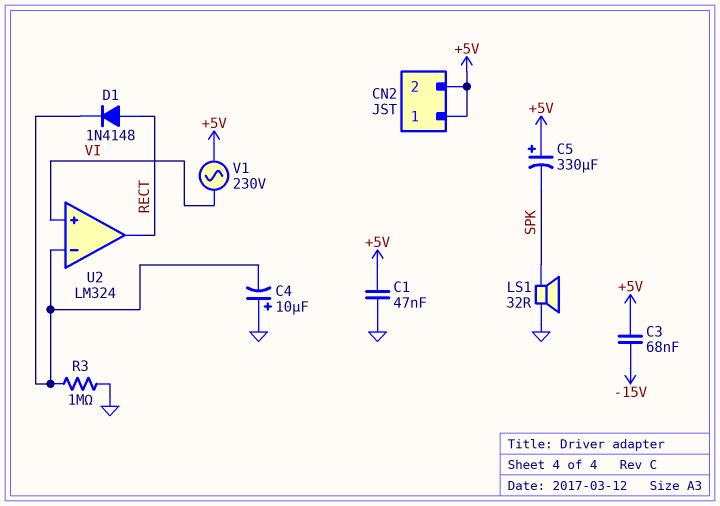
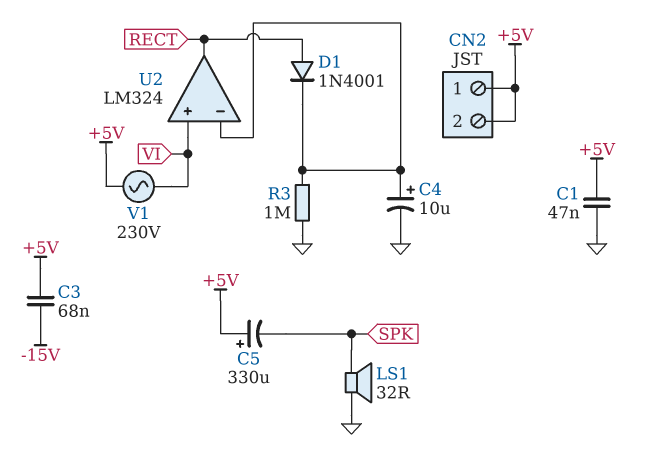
C4: 10uF (plus GND, minus U2/in-) -> 10uF (plus U2/in-, minus GND)
D1: diode 1N4148 (A RECT, K U2/in-) -> diode 1N4001 (A RECT, K U2/in-)

